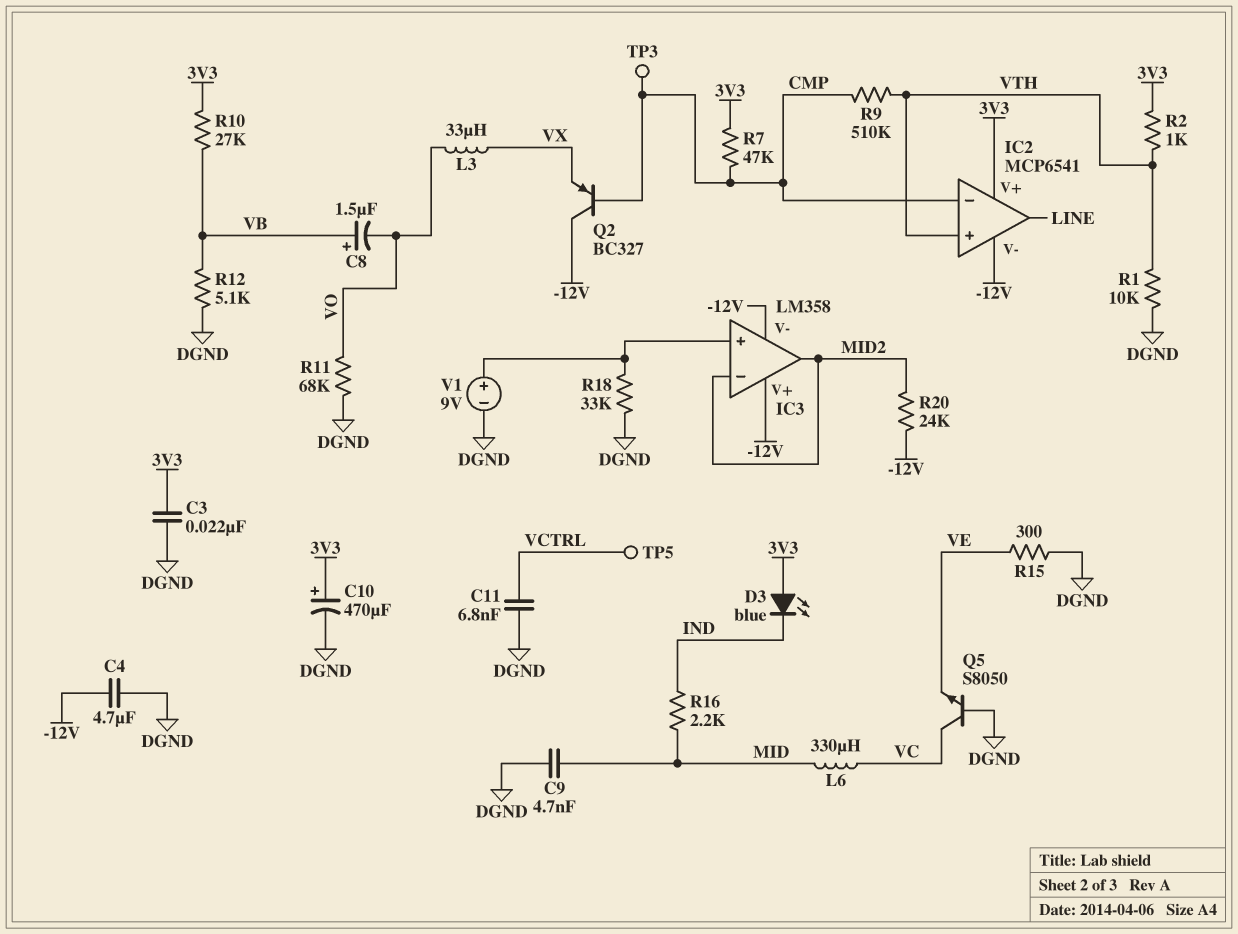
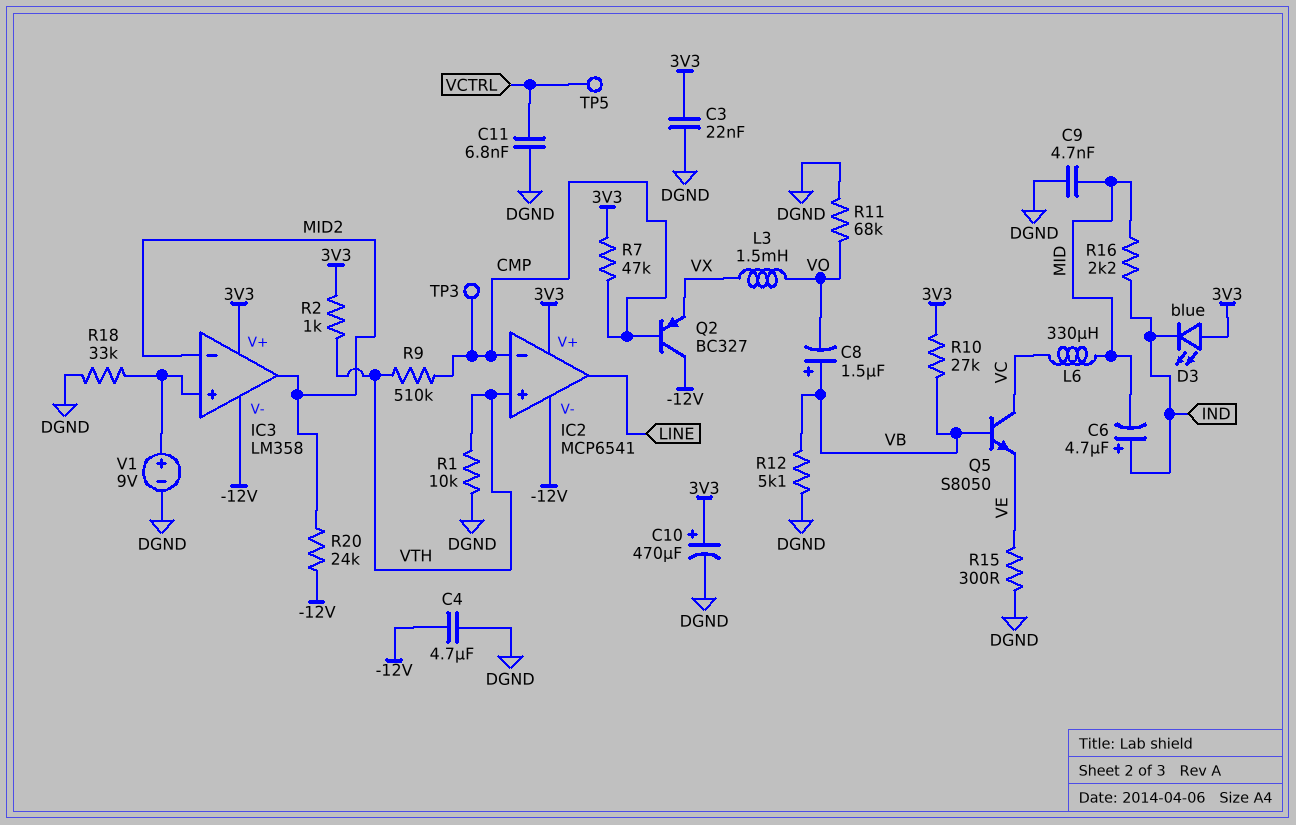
C6: none -> 4.7uF (plus IND, minus MID)
IC3 pin V+: -12V -> 3V3
L3: 33uH (VO, VX) -> 1.5mH (VO, VX)
Q5: NPN S8050 (B DGND, C VC, E VE) -> NPN S8050 (B VB, C VC, E VE)

